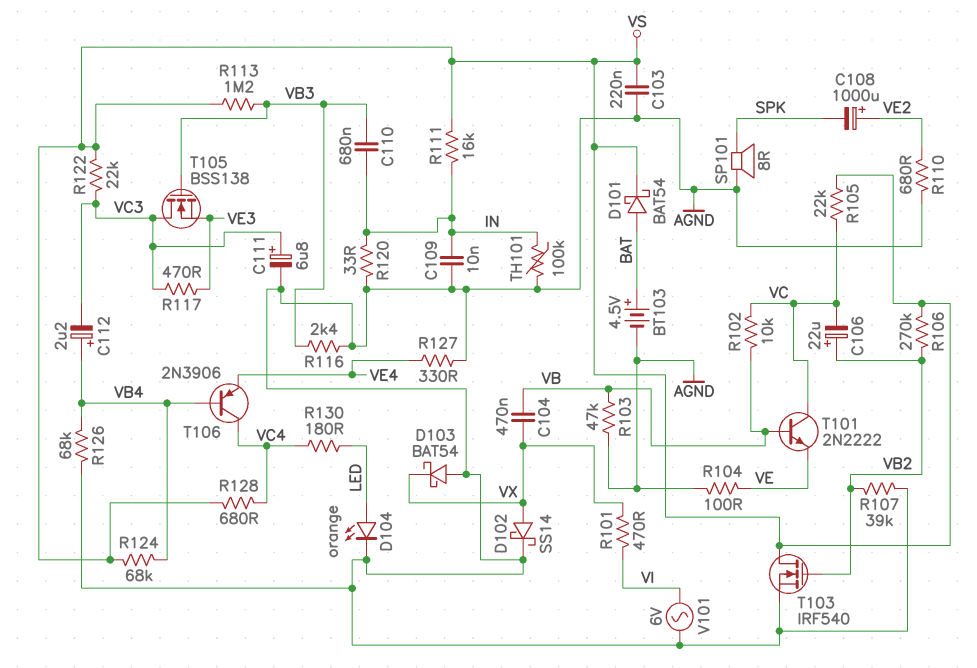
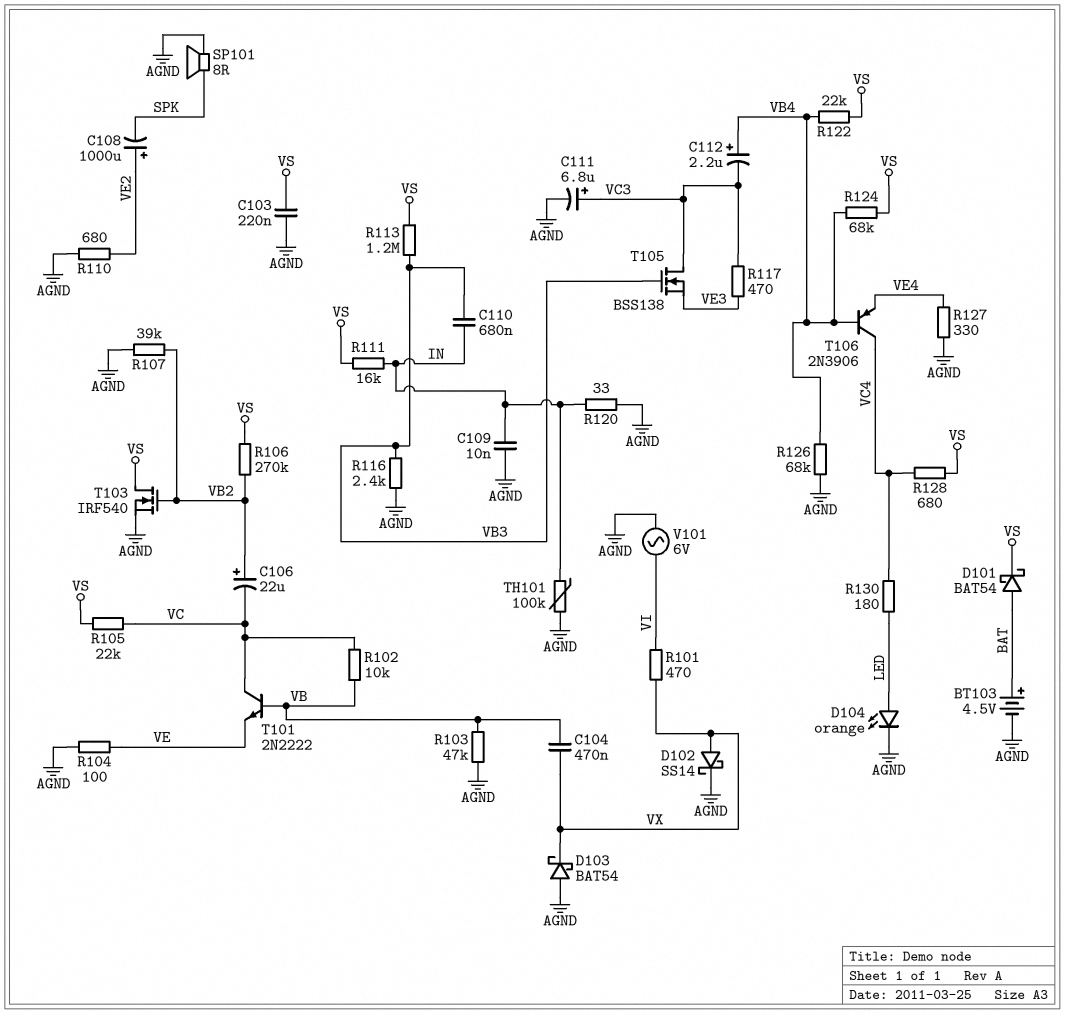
R122: 22k (VC3, VS) -> 22k (VB4, VS)

